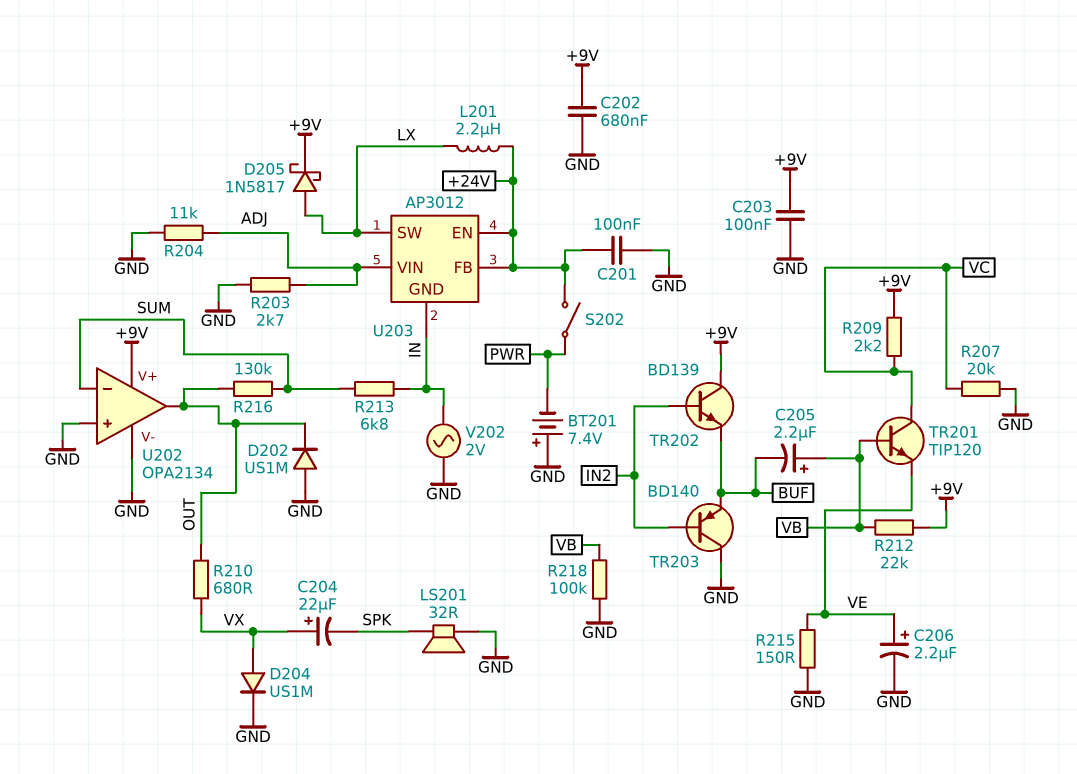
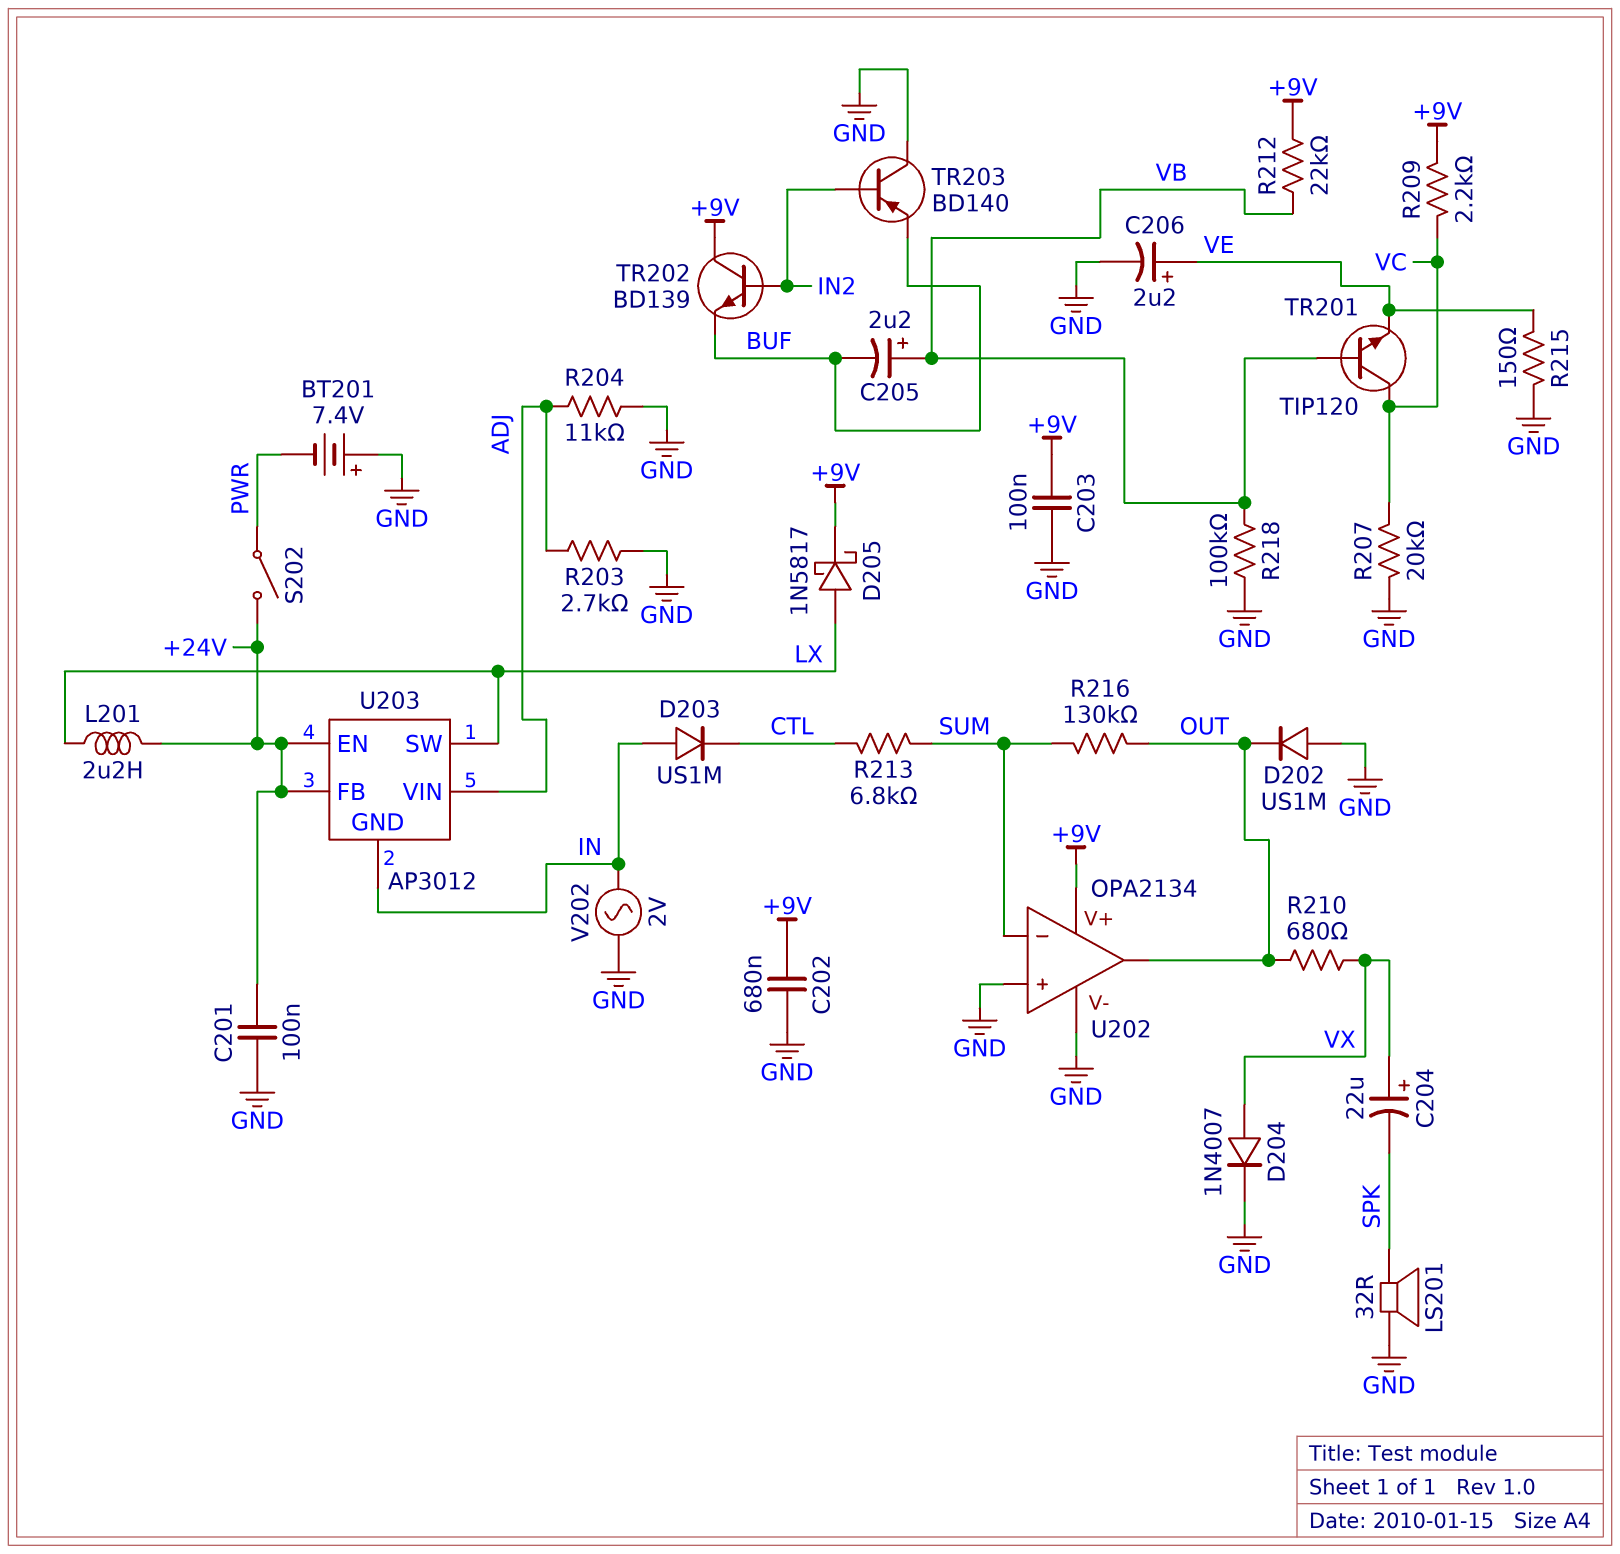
D203: none -> diode US1M (A IN, K CTL)
D204: diode US1M (A VX, K GND) -> diode 1N4007 (A VX, K GND)
R213: 6.8k (IN, SUM) -> 6.8k (CTL, SUM)

